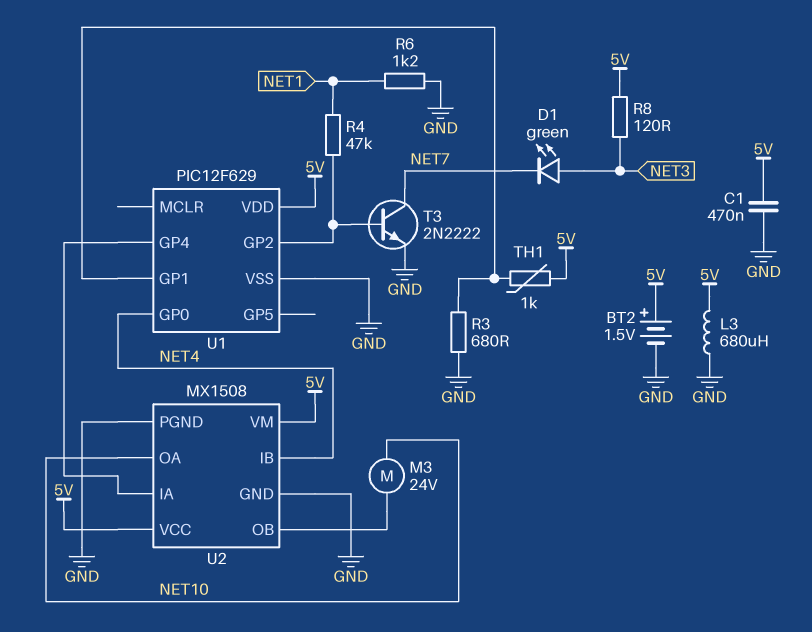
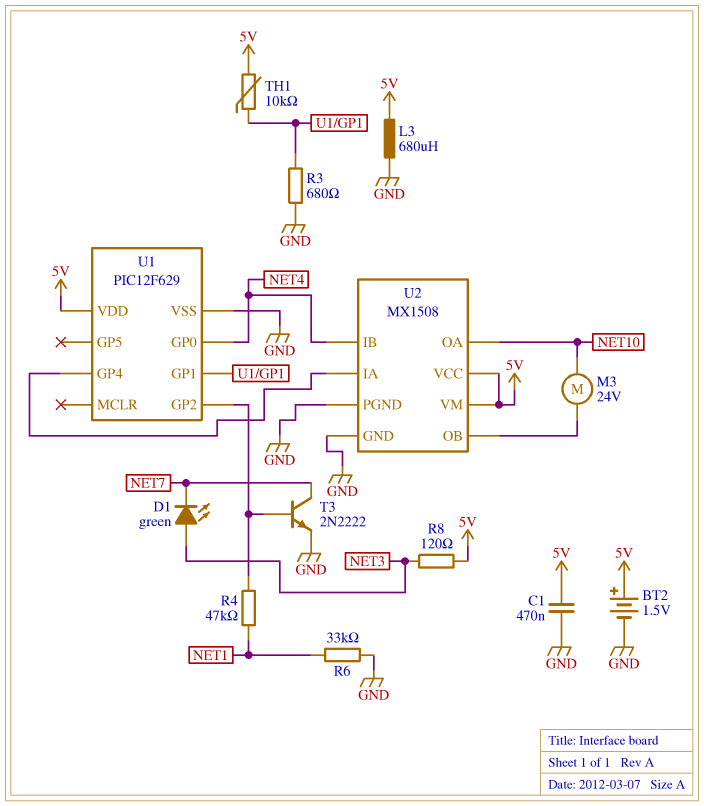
R6: 1.2k (GND, NET1) -> 33k (GND, NET1)
TH1: 1k (5V, U1/GP1) -> 10k (5V, U1/GP1)

